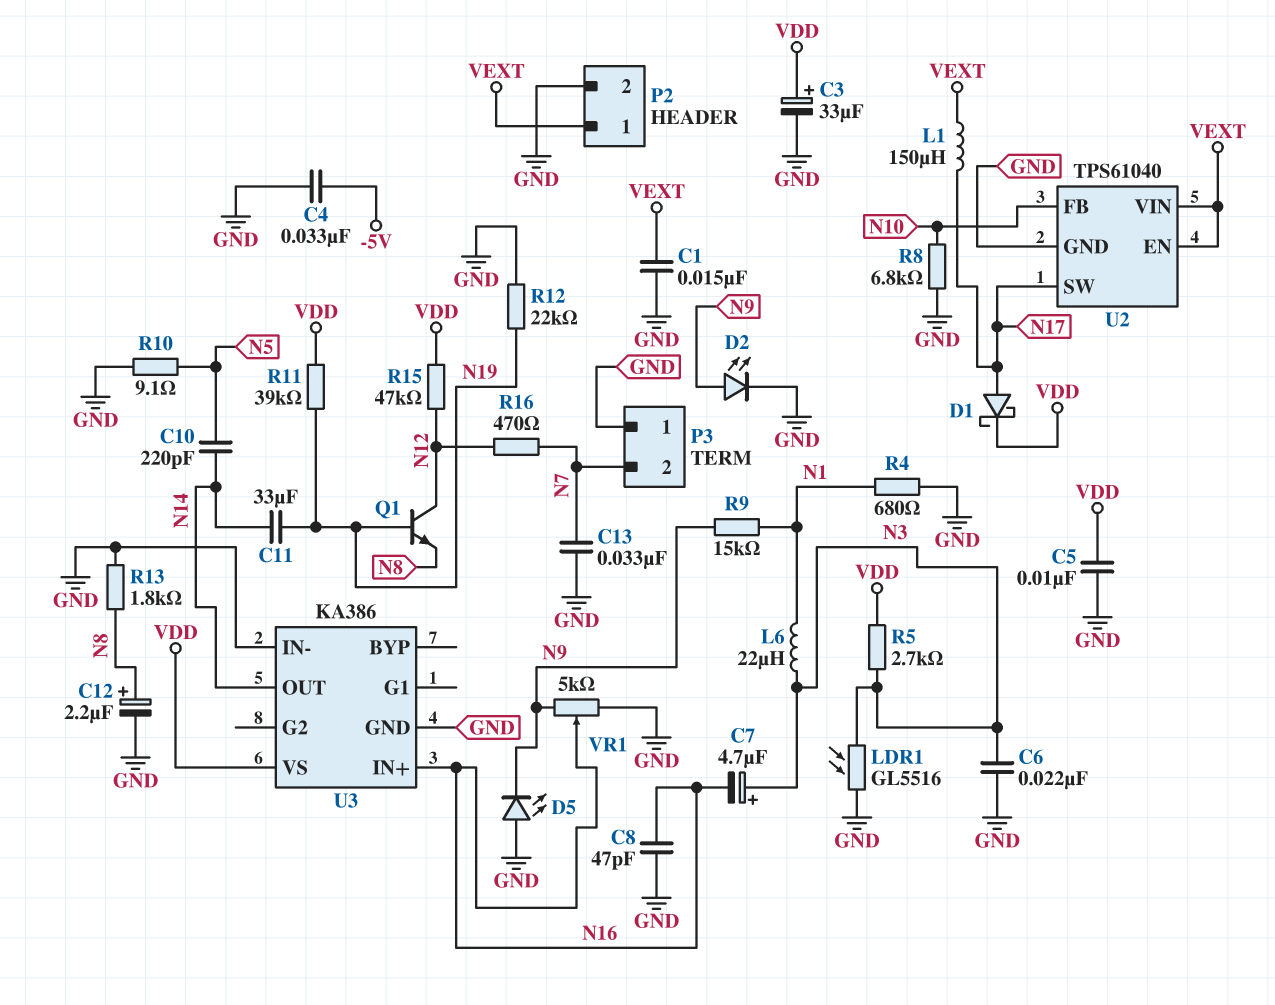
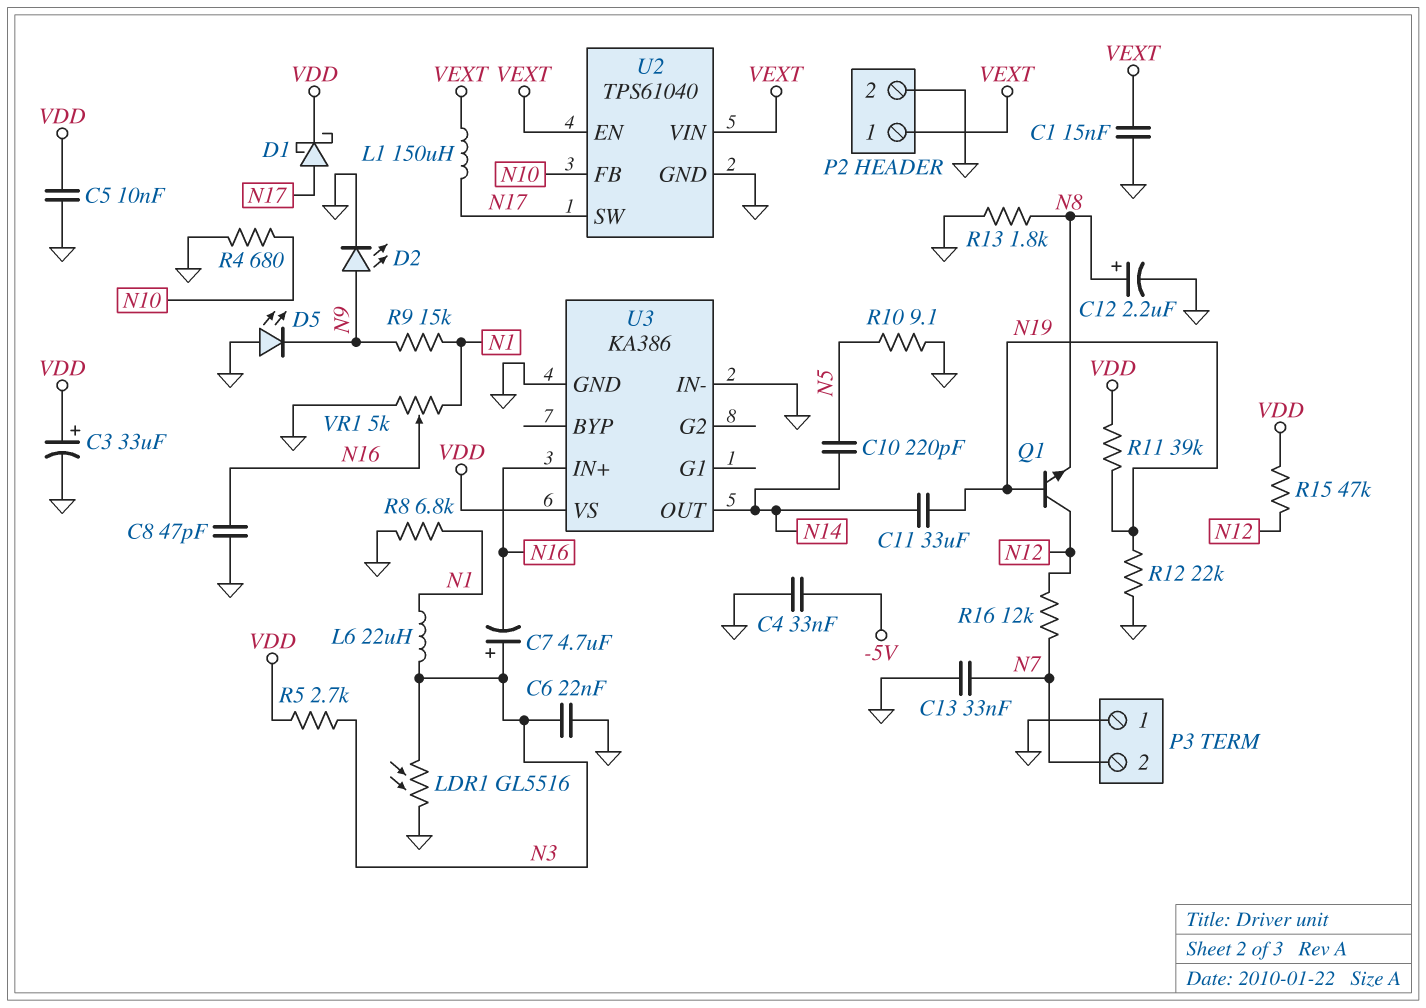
R4: 680 (GND, N1) -> 680 (GND, N10)
R8: 6.8k (GND, N10) -> 6.8k (GND, N1)
R16: 470 (N7, N12) -> 12k (N7, N12)
VR1: 5k (GND, N9, wiper N16) -> 5k (GND, N1, wiper N16)

